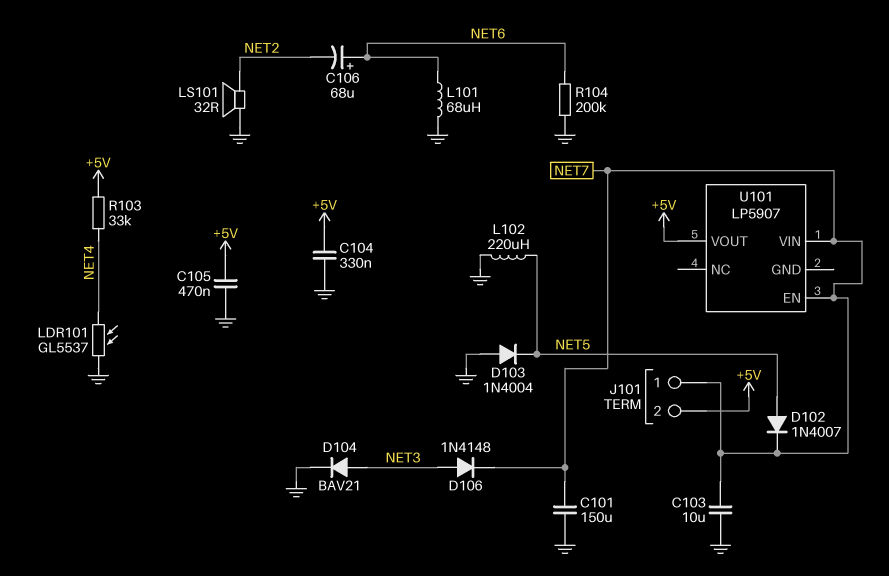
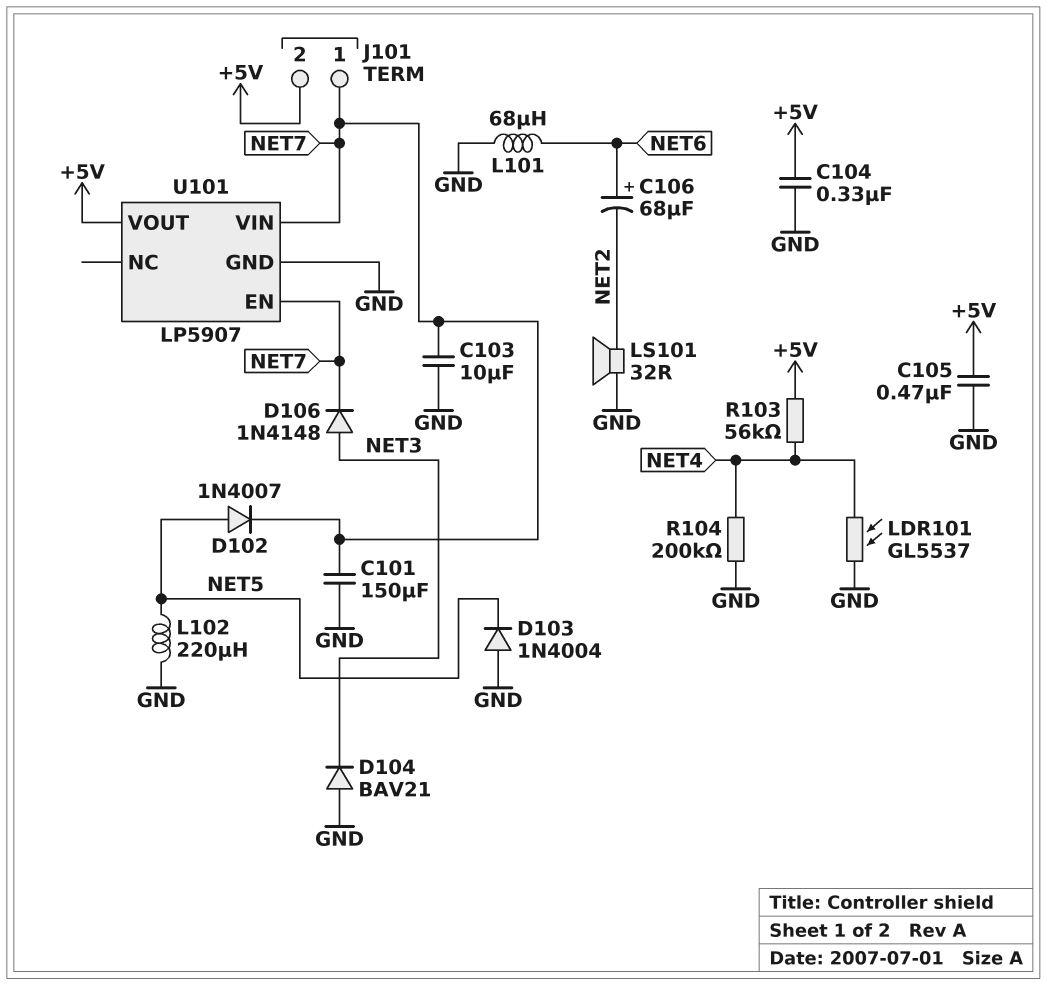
D104: diode BAV21 (A NET3, K GND) -> diode BAV21 (A GND, K NET3)
R103: 33k (+5V, NET4) -> 56k (+5V, NET4)
R104: 200k (GND, NET6) -> 200k (GND, NET4)
U101 pin GND: none -> GND

